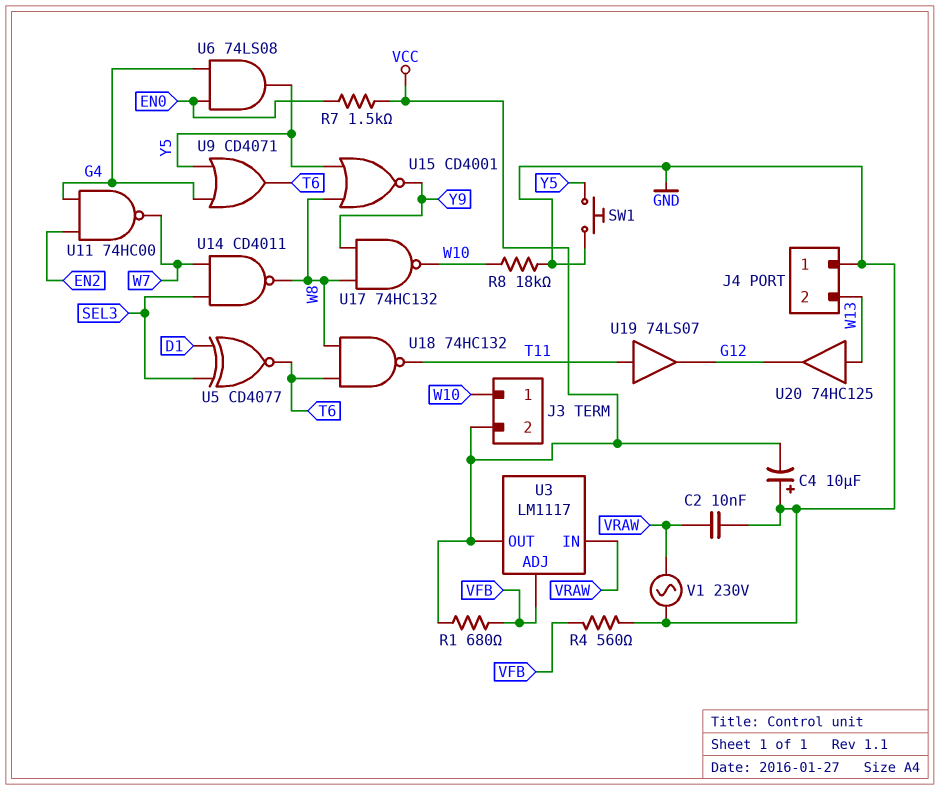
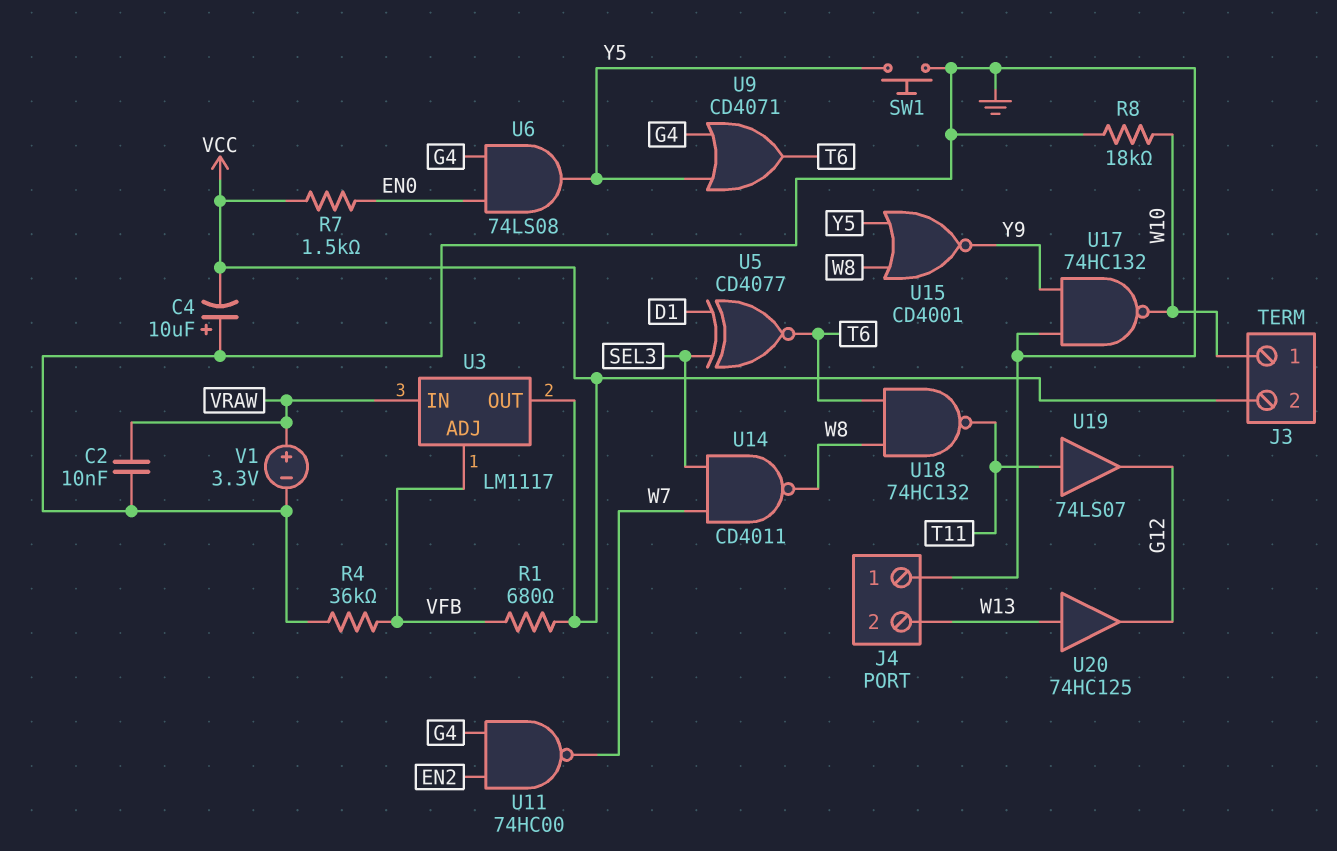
R4: 560 (GND, VFB) -> 36k (GND, VFB)
U17: NAND 74HC132 (in W8, in Y9, out W10) -> NAND 74HC132 (in GND, in Y9, out W10)
V1: AC 230V (GND, VRAW) -> 3.3V (plus VRAW, minus GND)

